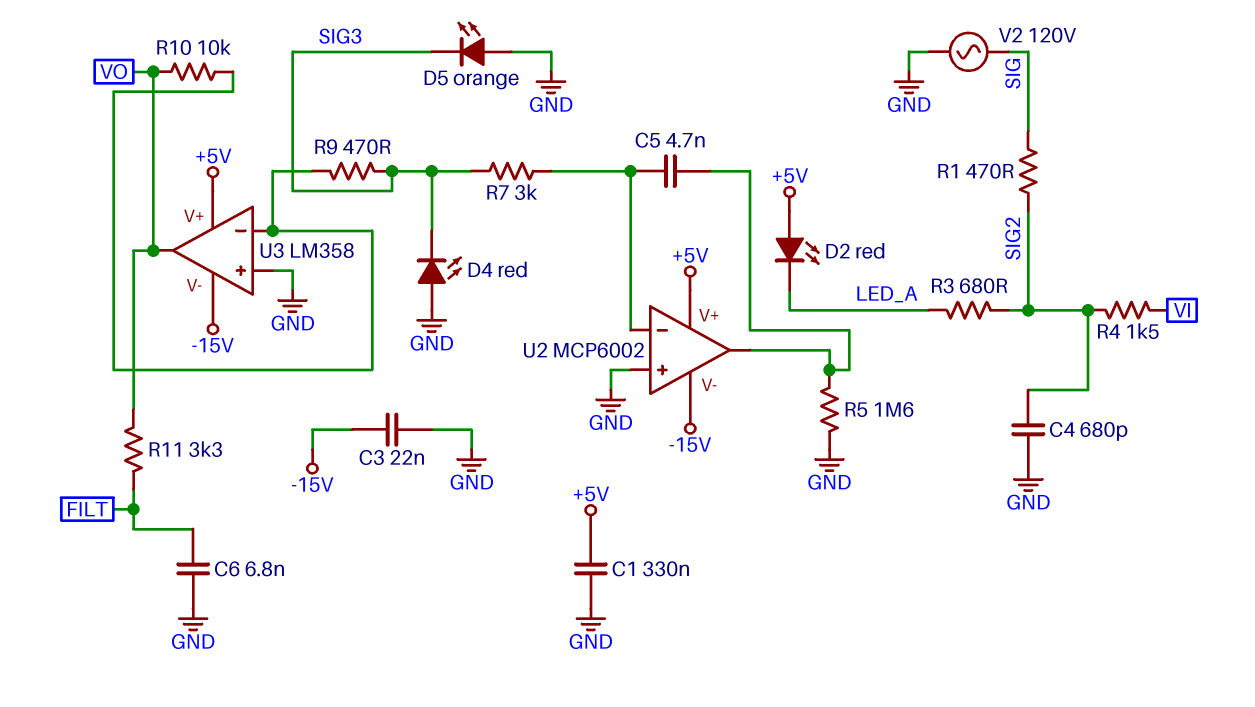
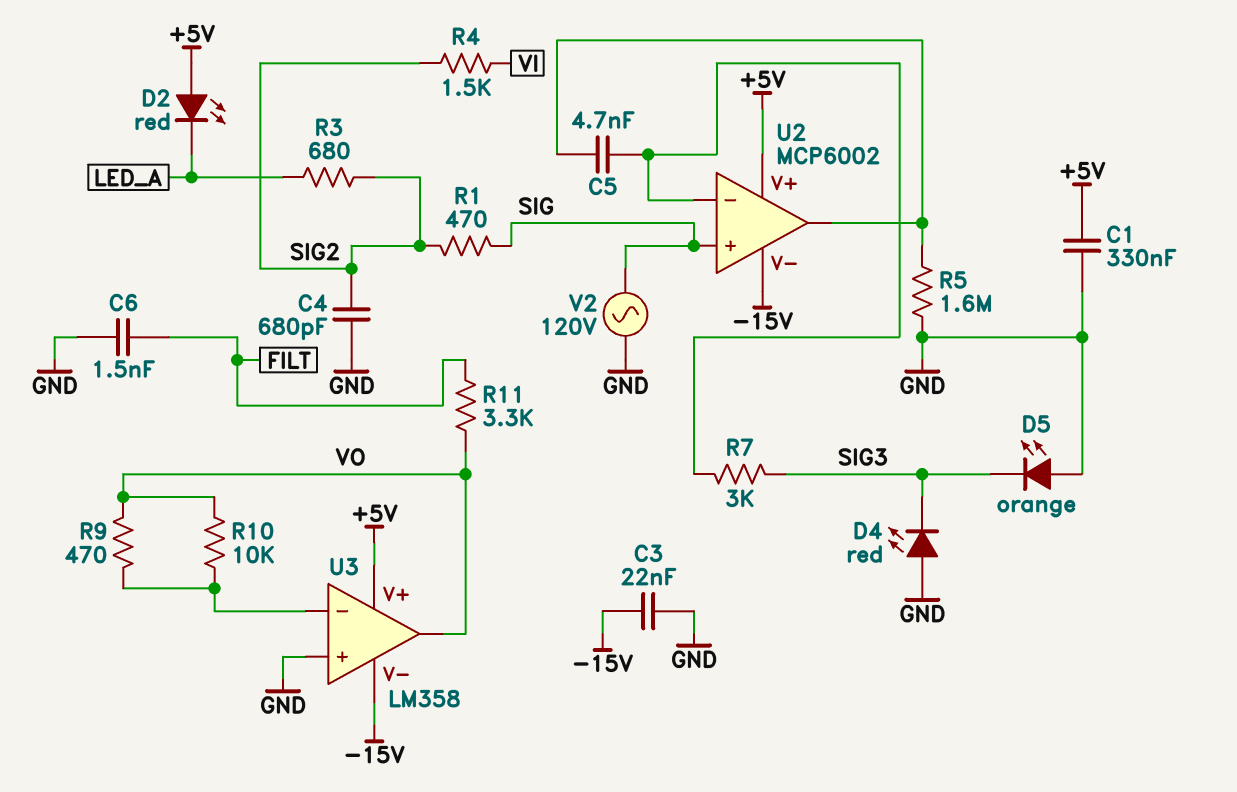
C6: 6.8nF (FILT, GND) -> 1.5nF (FILT, GND)
R9: 470 (SIG3, U3/in-) -> 470 (U3/in-, VO)
U2 pin in+: GND -> SIG

